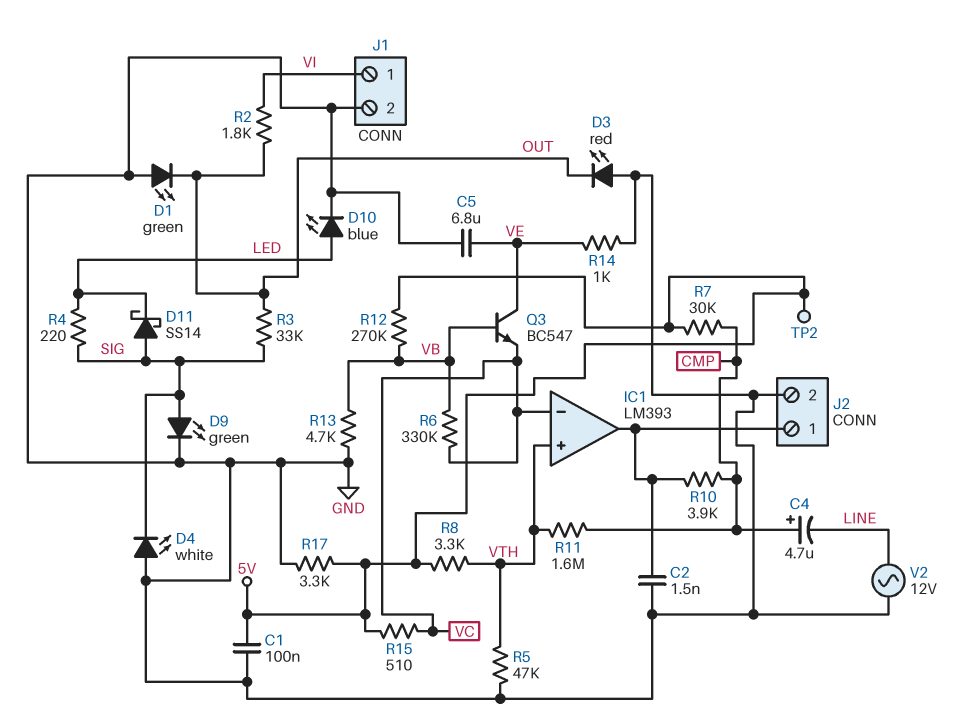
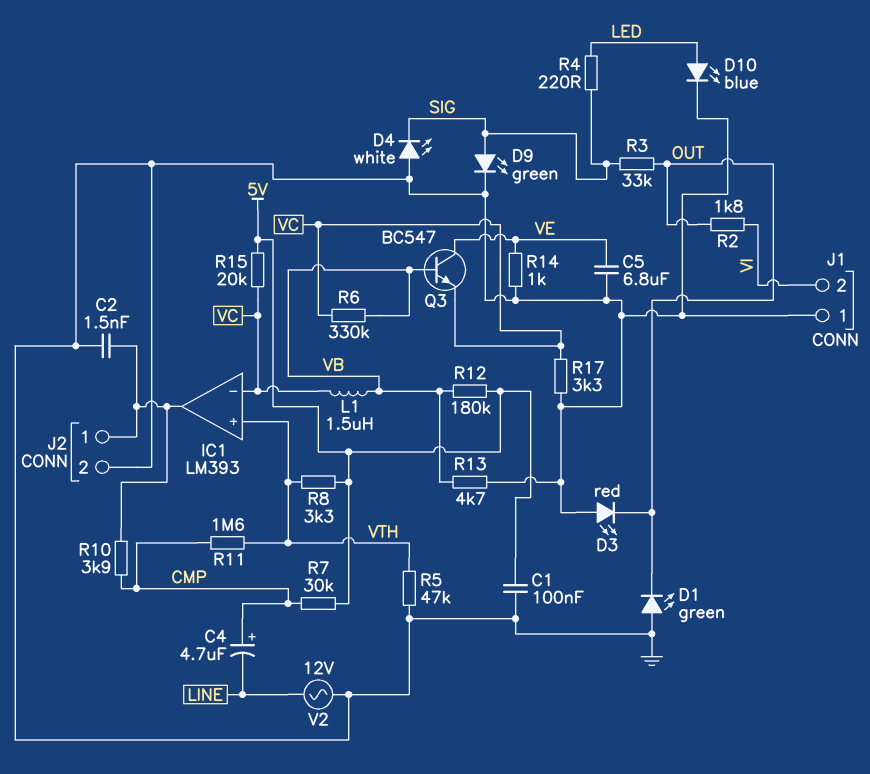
D11: schottky SS14 (A SIG, K LED) -> none
J1 pin 1: VI -> GND
J1 pin 2: GND -> VI
L1: none -> 1.5uH (VB, VC)
R12: 270k (5V, VB) -> 180k (5V, VB)
R15: 510 (5V, VC) -> 20k (5V, VC)
R17: 3.3k (5V, GND) -> 3.3k (GND, VC)
TP2: test point (5V) -> none

